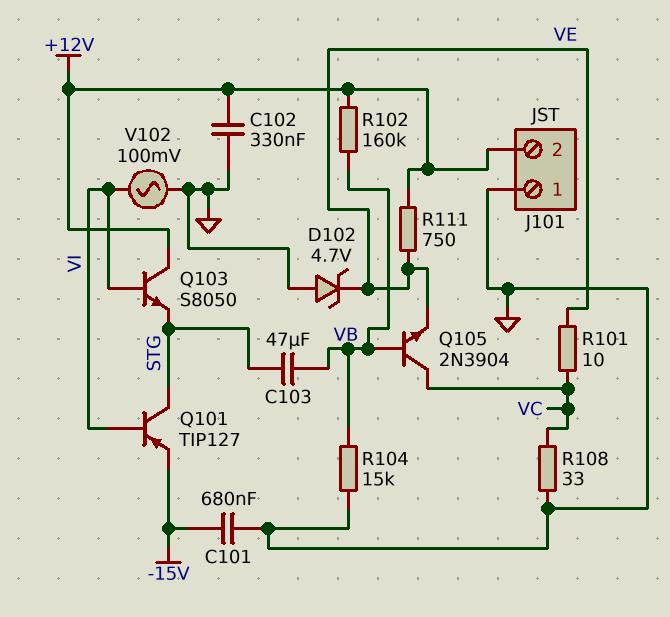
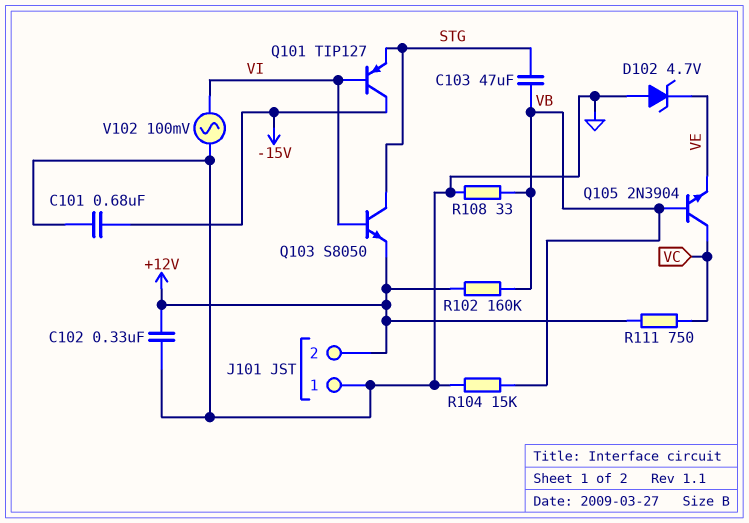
Q101: PNP TIP127 (B VI, C STG, E -15V) -> PNP TIP127 (B VI, C -15V, E STG)
Q103: NPN S8050 (B VI, C +12V, E STG) -> NPN S8050 (B VI, C STG, E +12V)
R101: 10 (VC, VE) -> none
R108: 33 (GND, VC) -> 33 (GND, VB)
R111: 750 (+12V, VE) -> 750 (+12V, VC)

